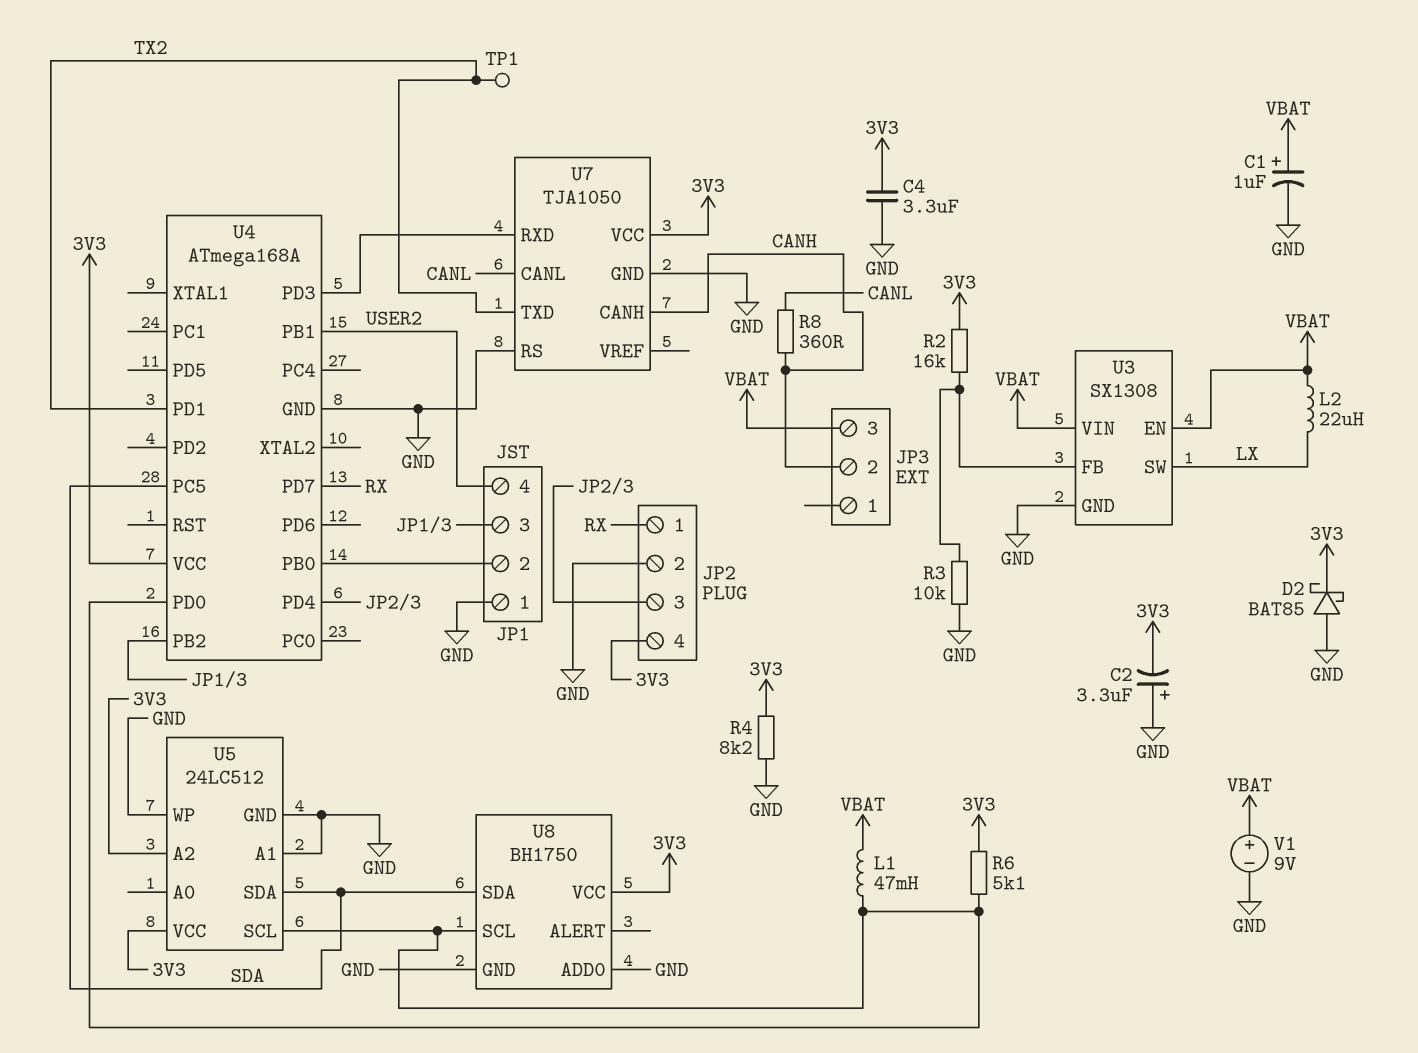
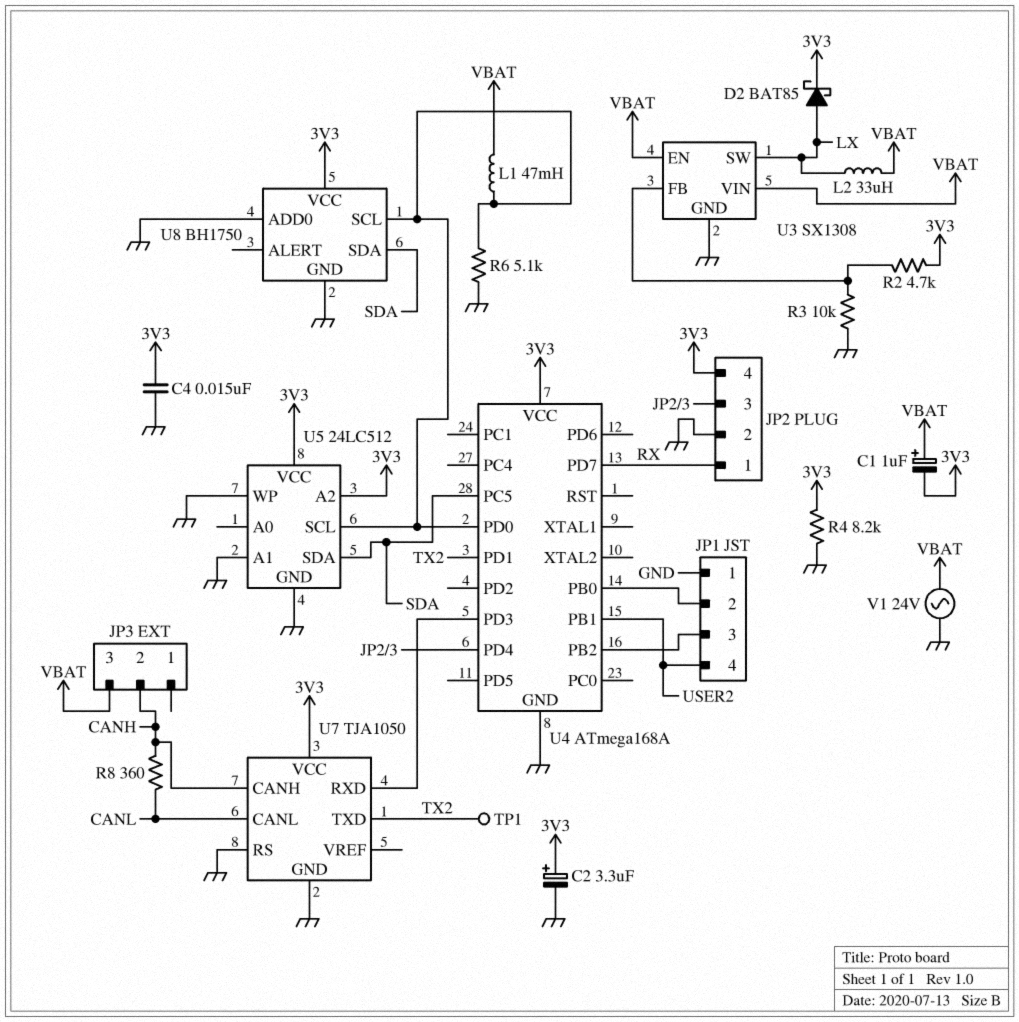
C1: 1uF (plus VBAT, minus GND) -> 1uF (plus VBAT, minus 3V3)
C2: 3.3uF (plus GND, minus 3V3) -> 3.3uF (plus 3V3, minus GND)
C4: 3.3uF (3V3, GND) -> 15nF (3V3, GND)
D2: schottky BAT85 (A GND, K 3V3) -> schottky BAT85 (A LX, K 3V3)
L2: 22uH (LX, VBAT) -> 33uH (LX, VBAT)
R2: 16k (3V3, U3/FB) -> 4.7k (3V3, U3/FB)
R6: 5.1k (3V3, U4/PD0) -> 5.1k (GND, U4/PD0)
V1: 9V (plus VBAT, minus GND) -> AC 24V (GND, VBAT)

